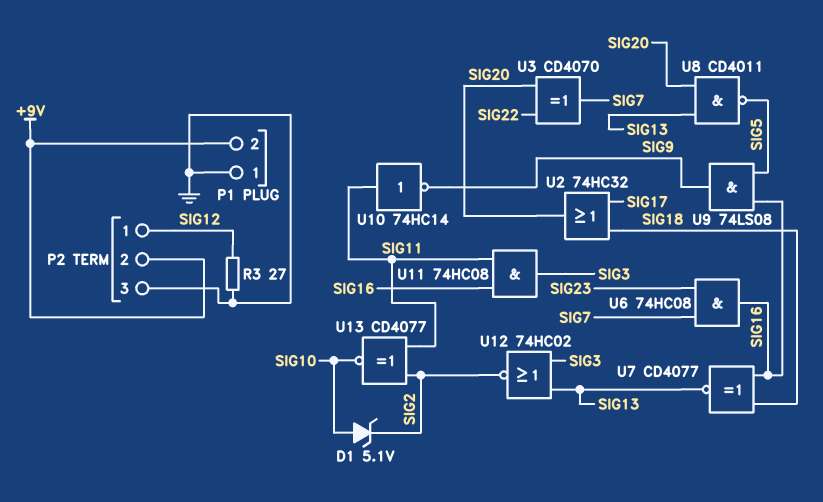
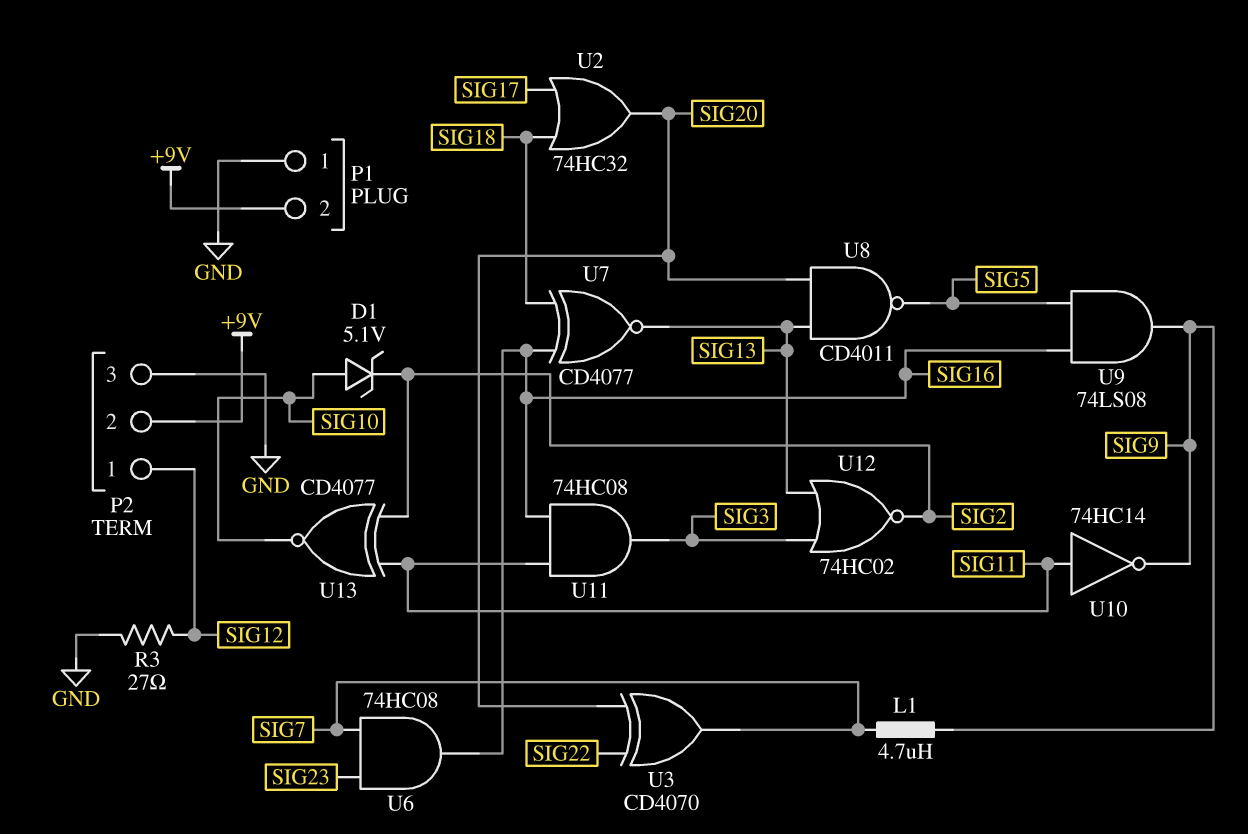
L1: none -> 4.7uH (SIG7, SIG9)

